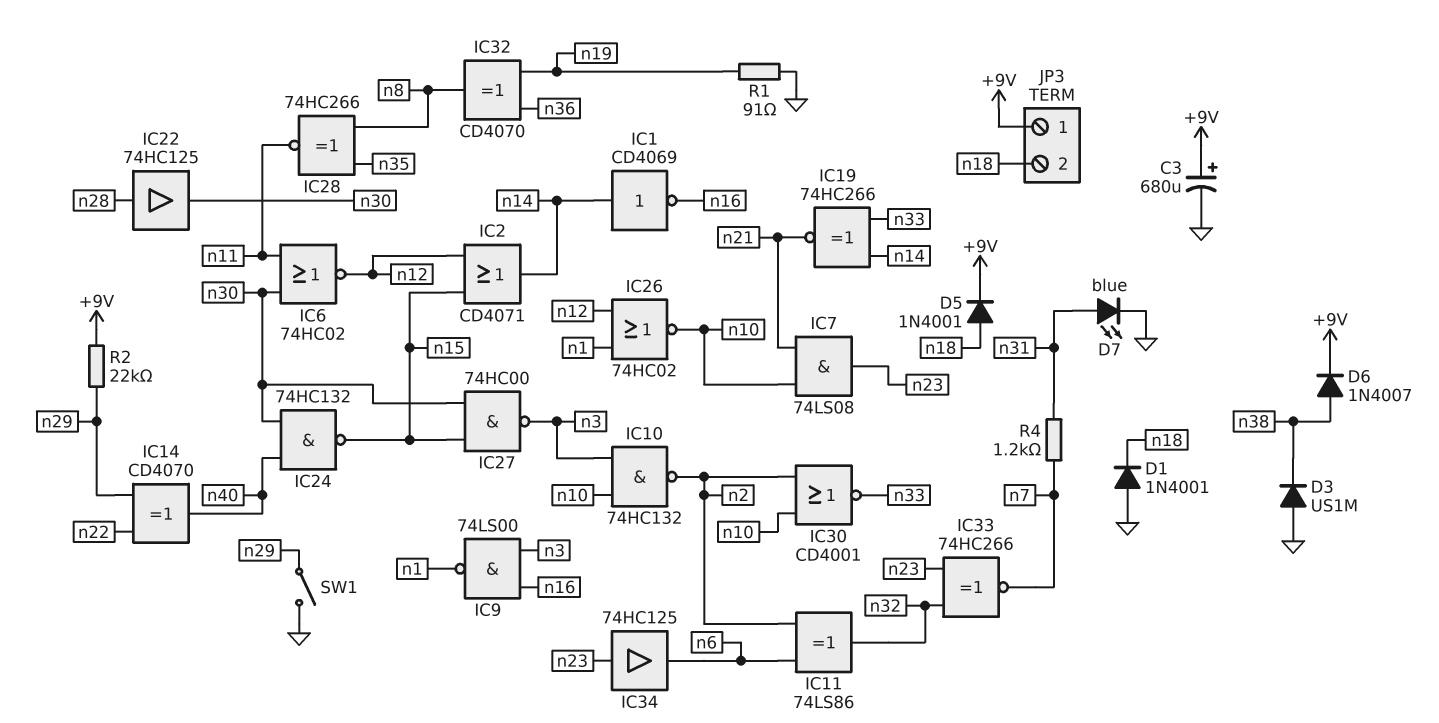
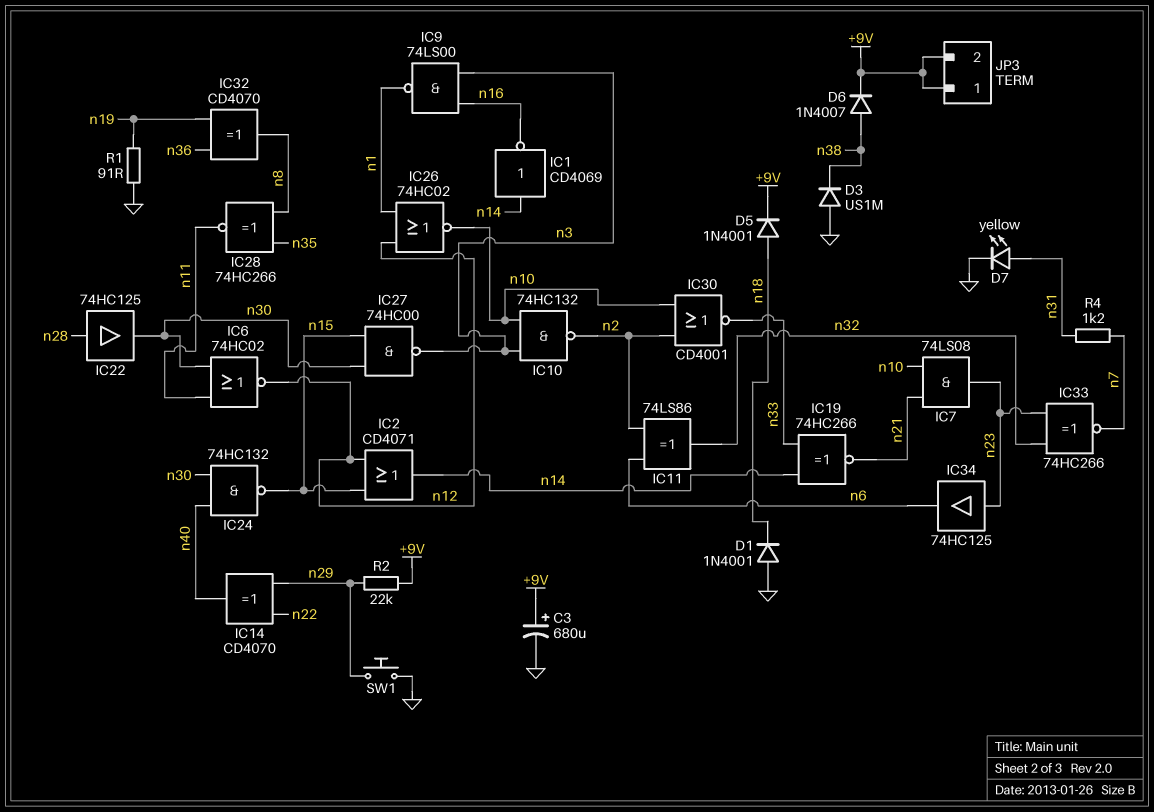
D7: LED blue (A n31, K GND) -> LED yellow (A n31, K GND)
JP3 pin 2: n18 -> +9V
SW1: switch (GND, n29) -> button (GND, n29)

